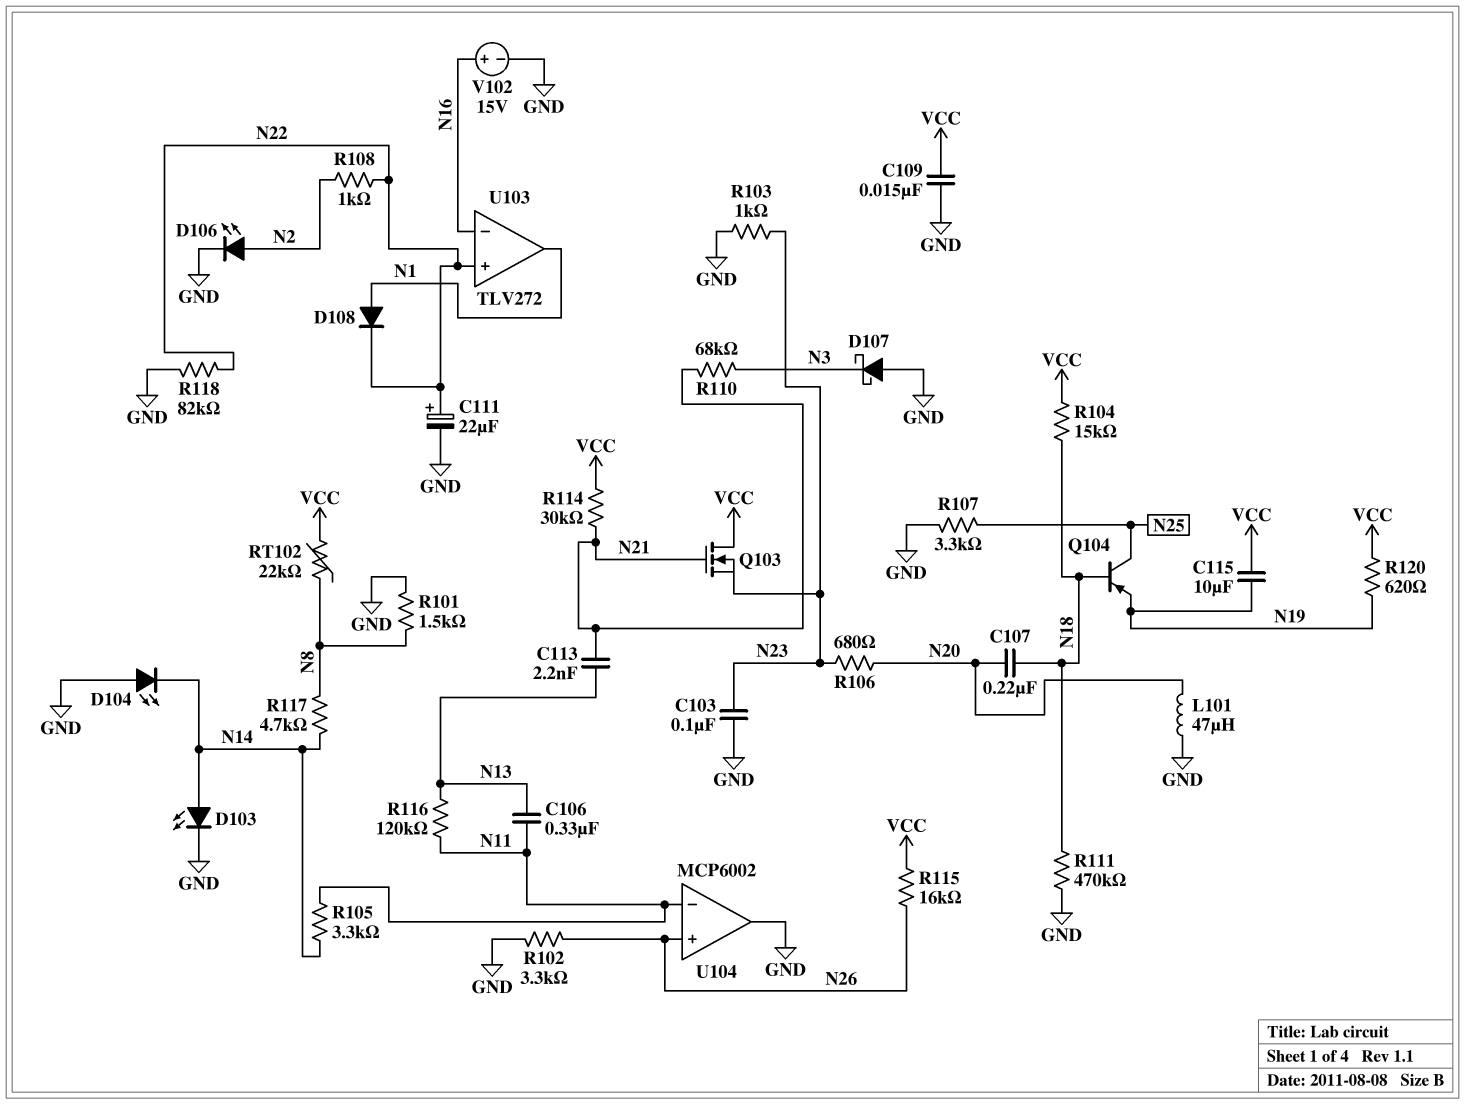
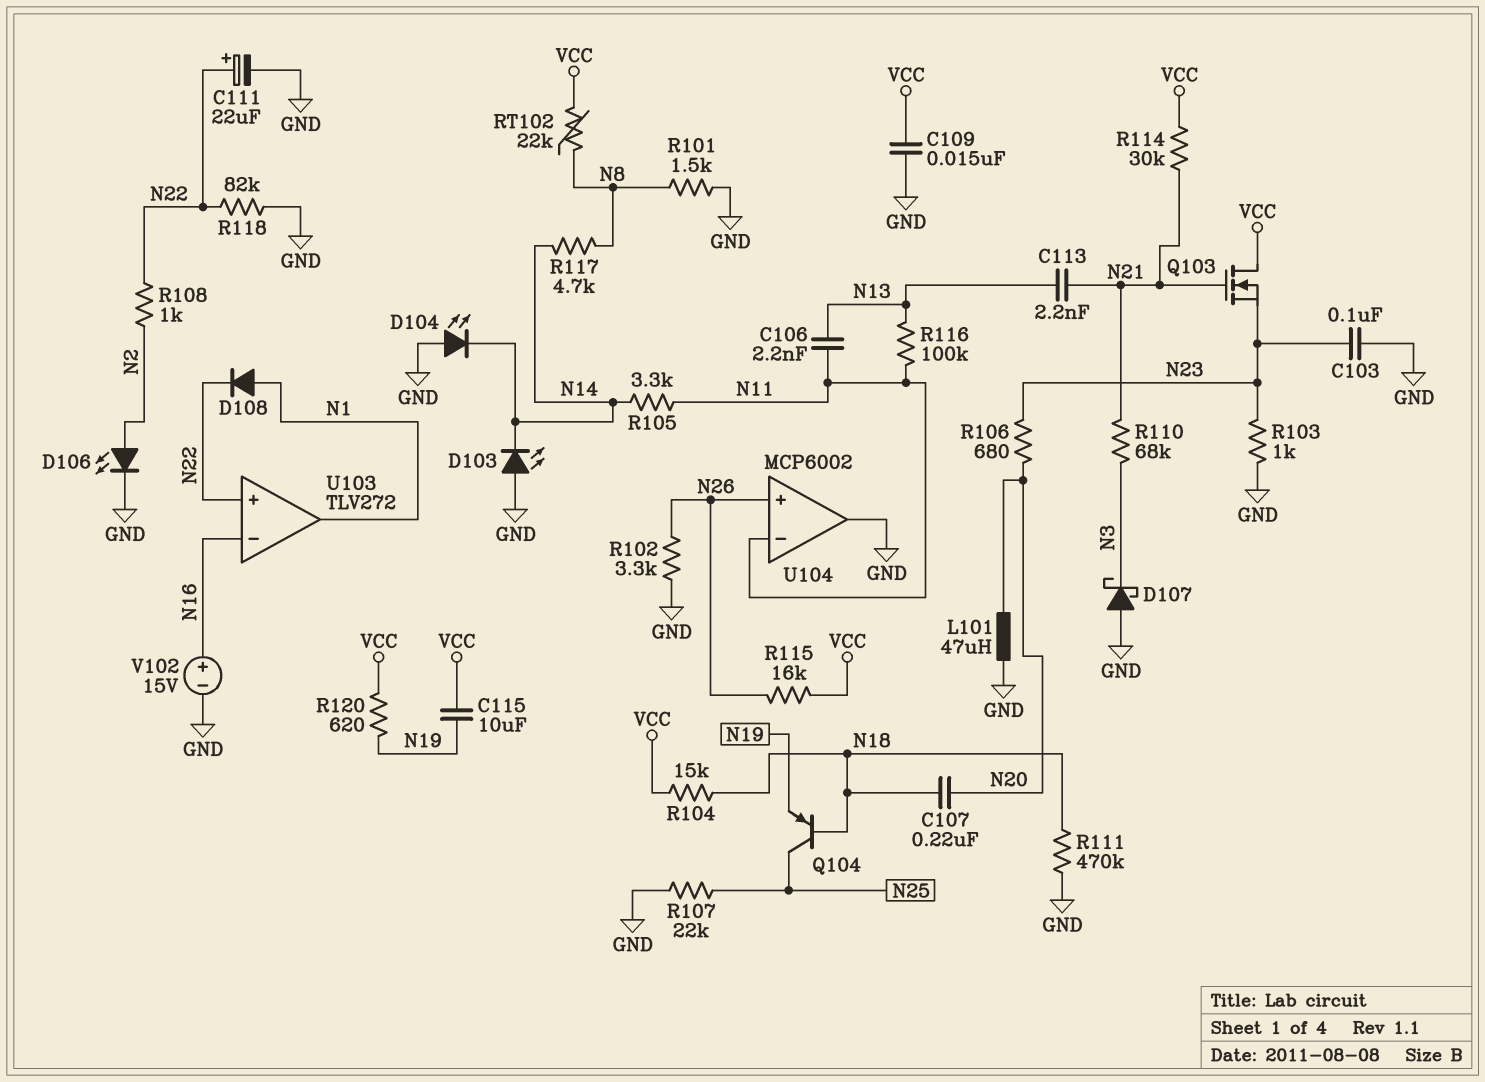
C106: 330nF (N11, N13) -> 2.2nF (N11, N13)
D103: LED (A N14, K GND) -> LED (A GND, K N14)
R107: 3.3k (GND, N25) -> 22k (GND, N25)
R116: 120k (N11, N13) -> 100k (N11, N13)

